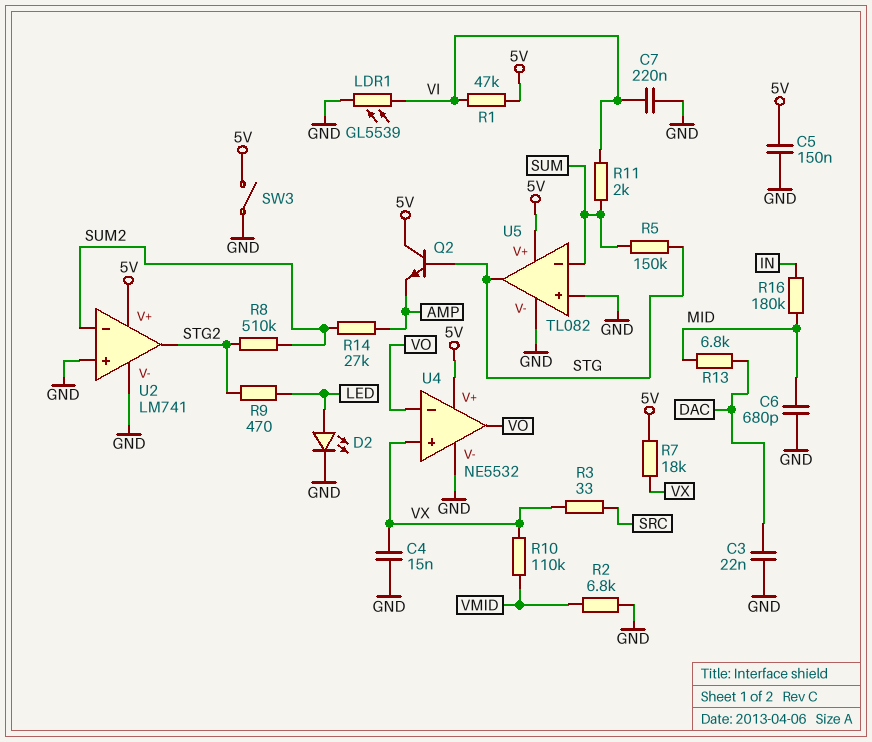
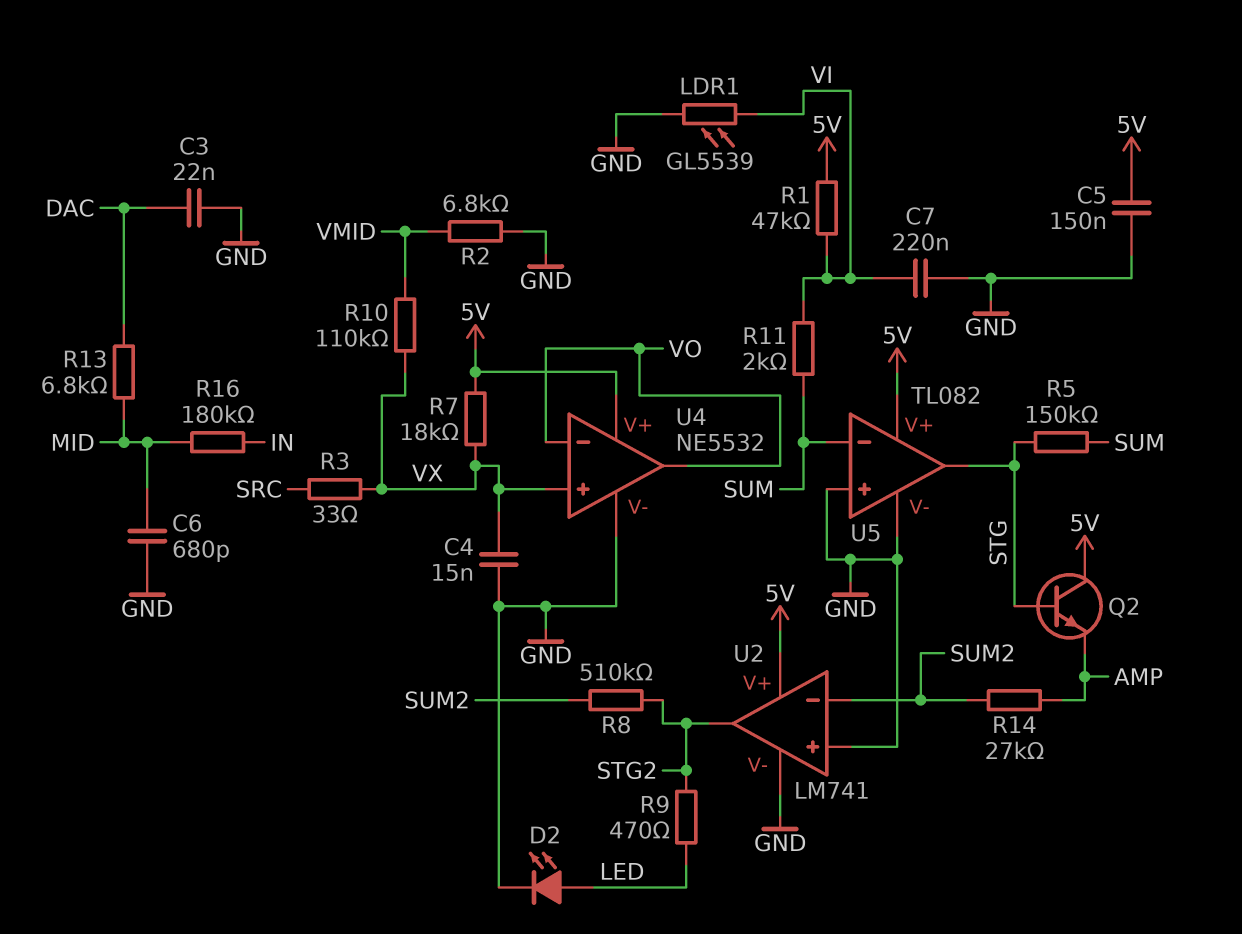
SW3: switch (5V, GND) -> none

